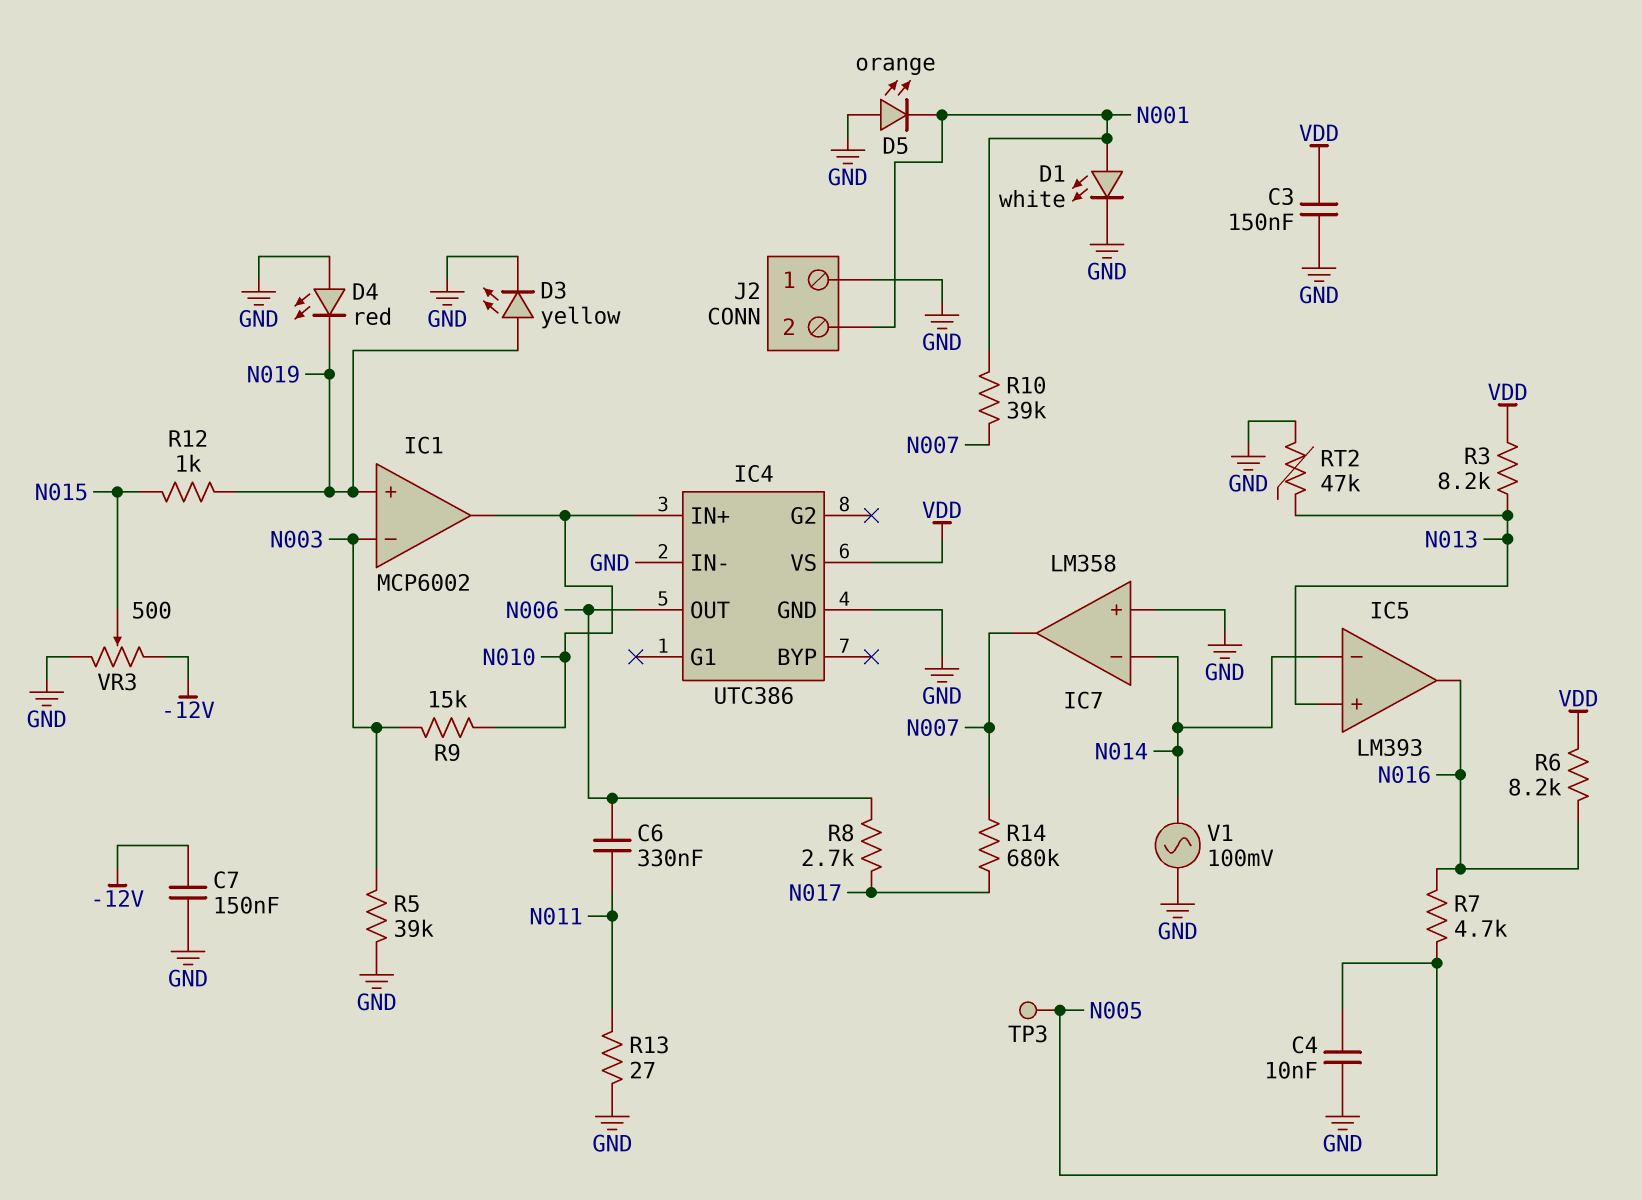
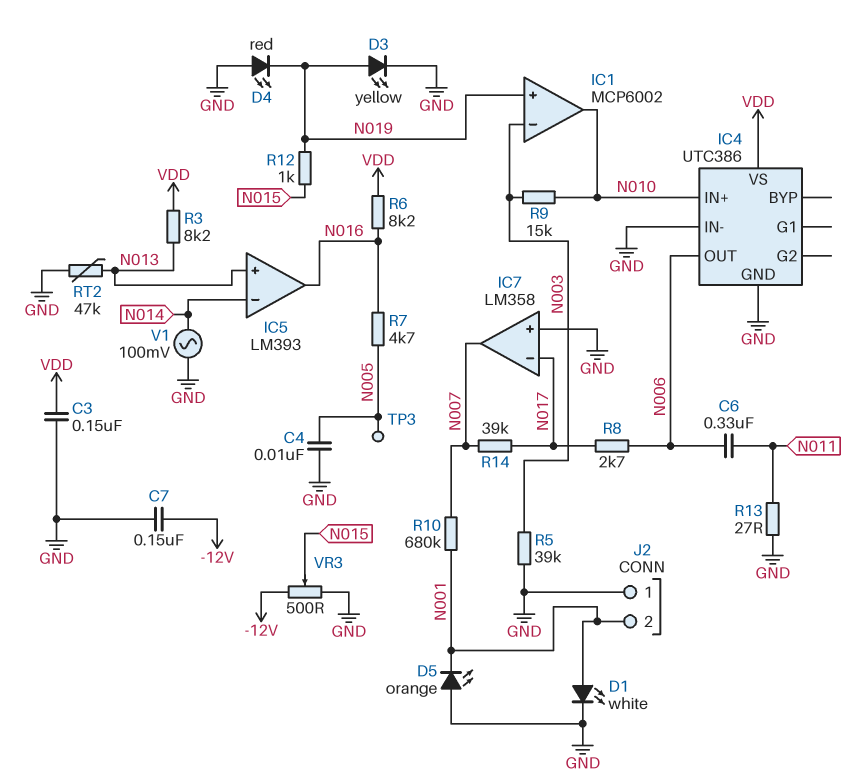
IC7 pin in-: N014 -> N017
R10: 39k (N001, N007) -> 680k (N001, N007)
R14: 680k (N007, N017) -> 39k (N007, N017)

